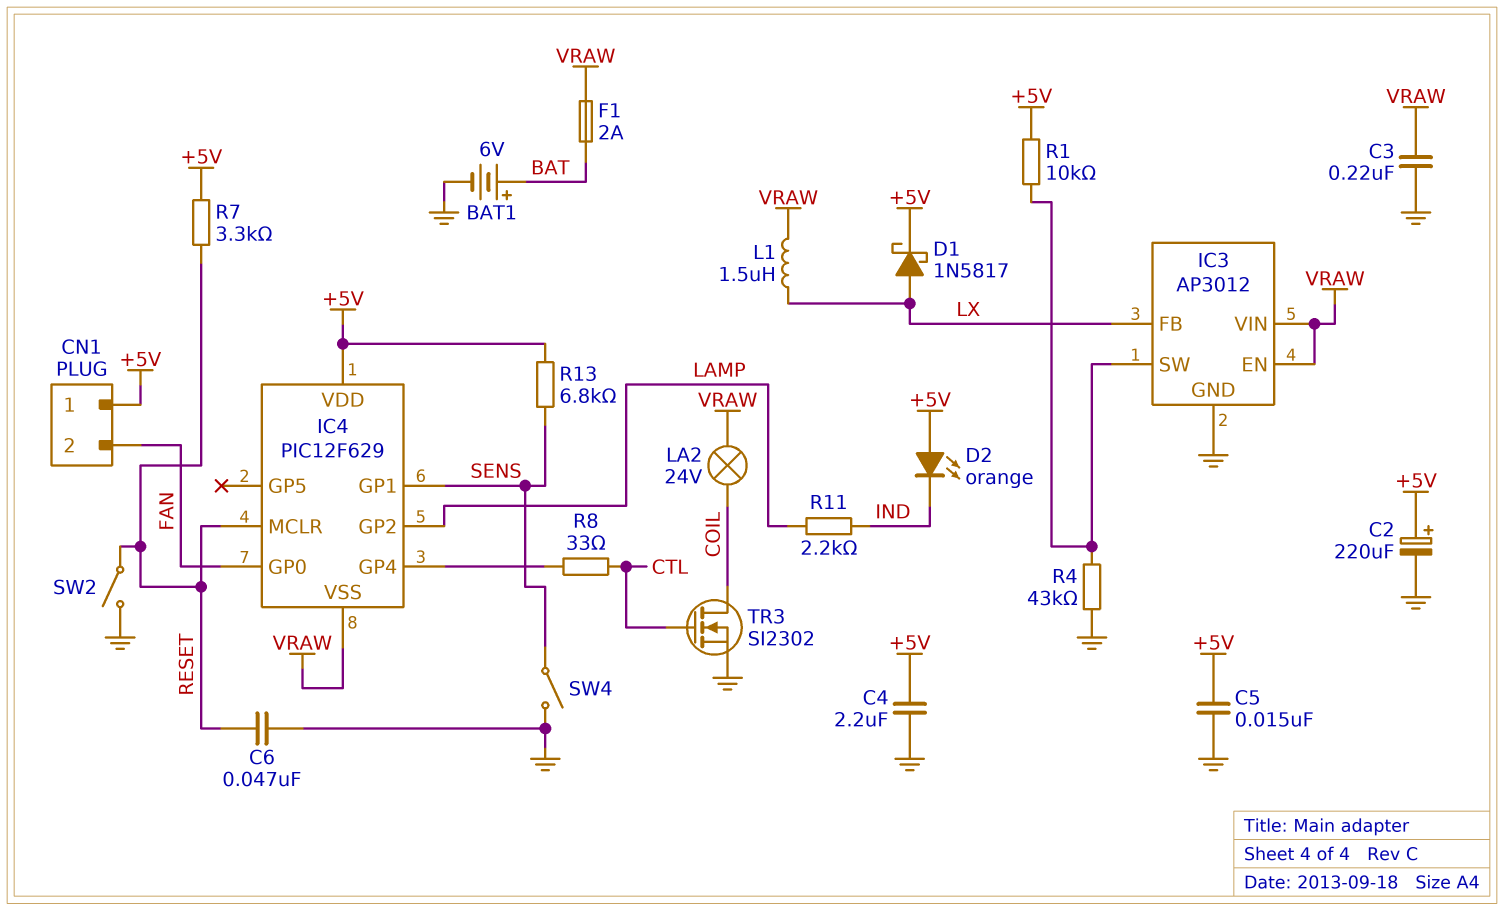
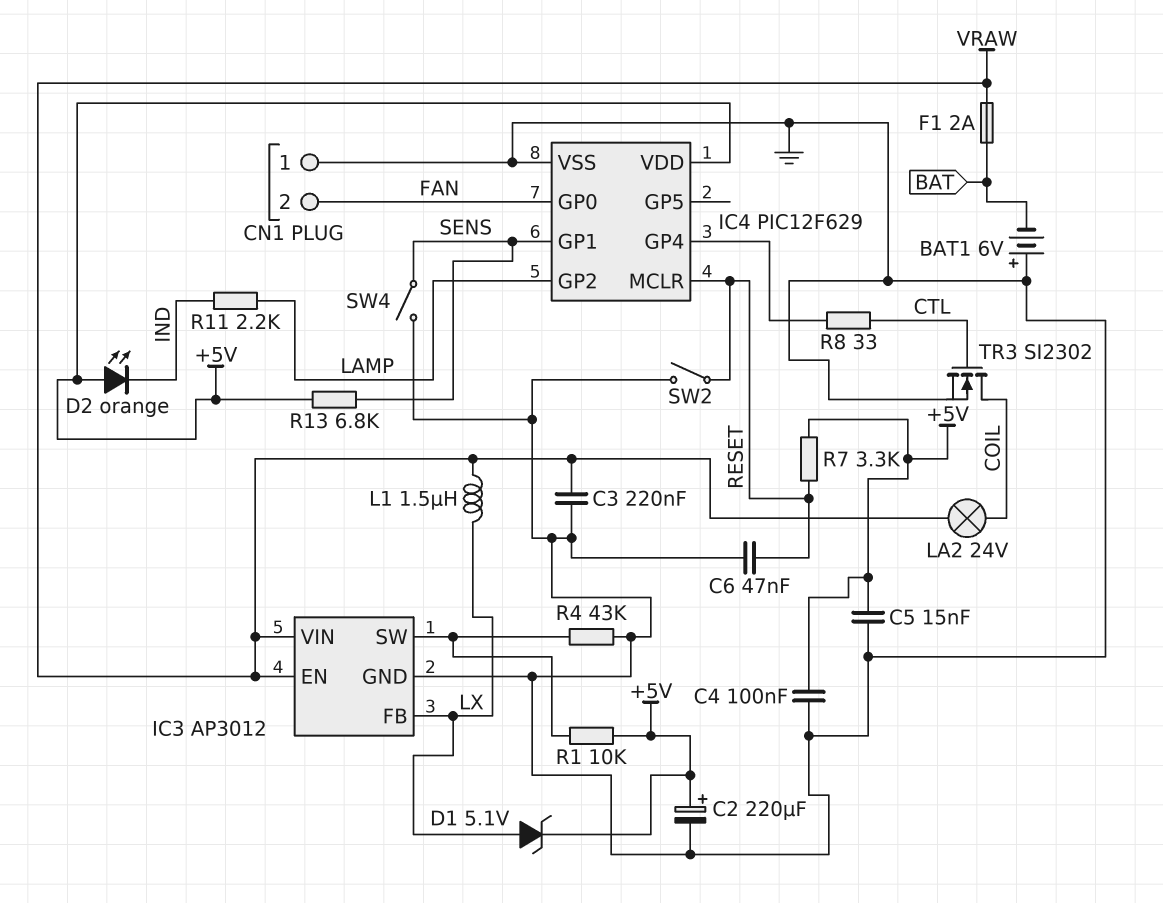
BAT1: 6V (plus BAT, minus GND) -> 6V (plus GND, minus BAT)
C4: 2.2uF (+5V, GND) -> 100nF (+5V, GND)
CN1 pin 1: +5V -> GND
D1: schottky 1N5817 (A LX, K +5V) -> zener 5.1V (A LX, K +5V)
IC4 pin VSS: VRAW -> GND

